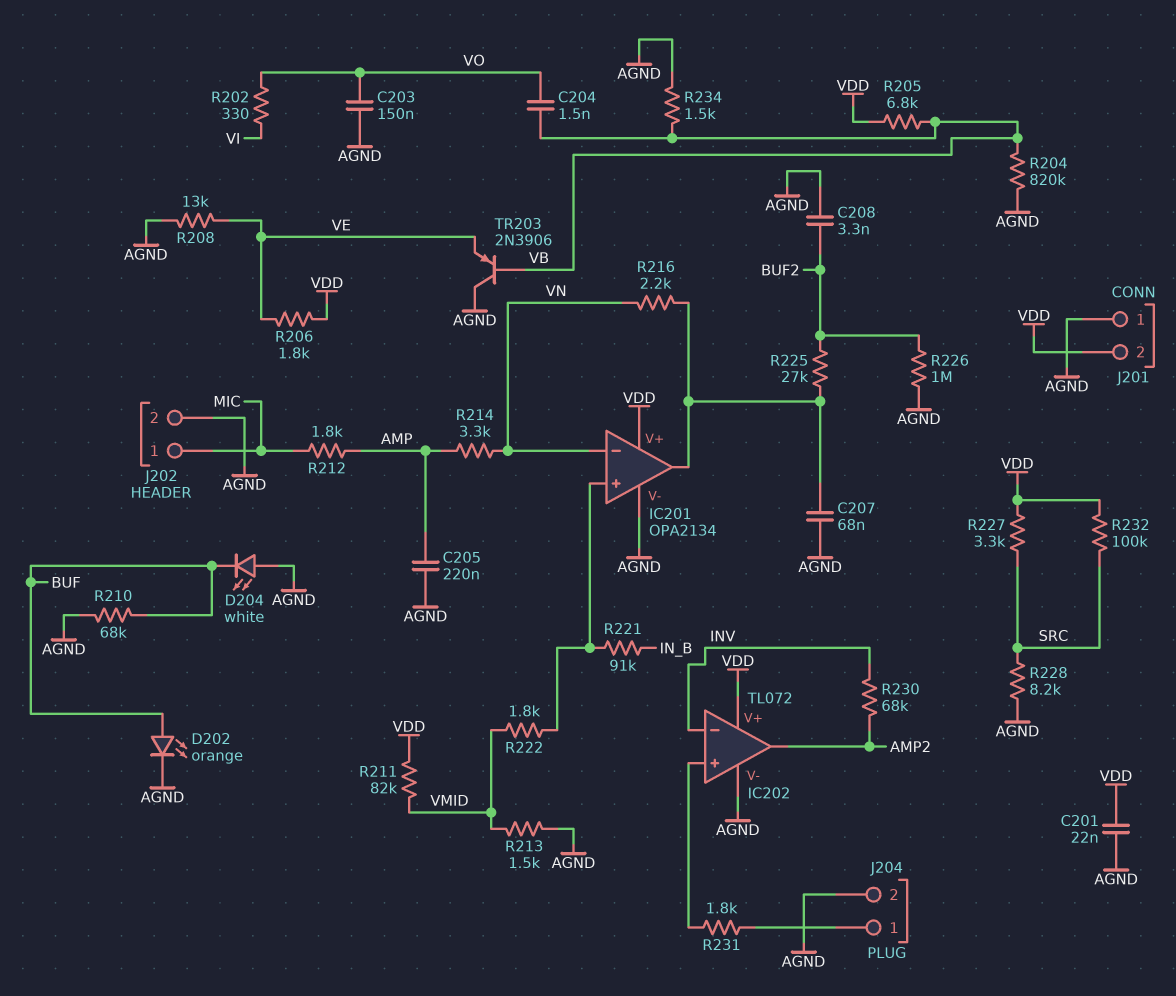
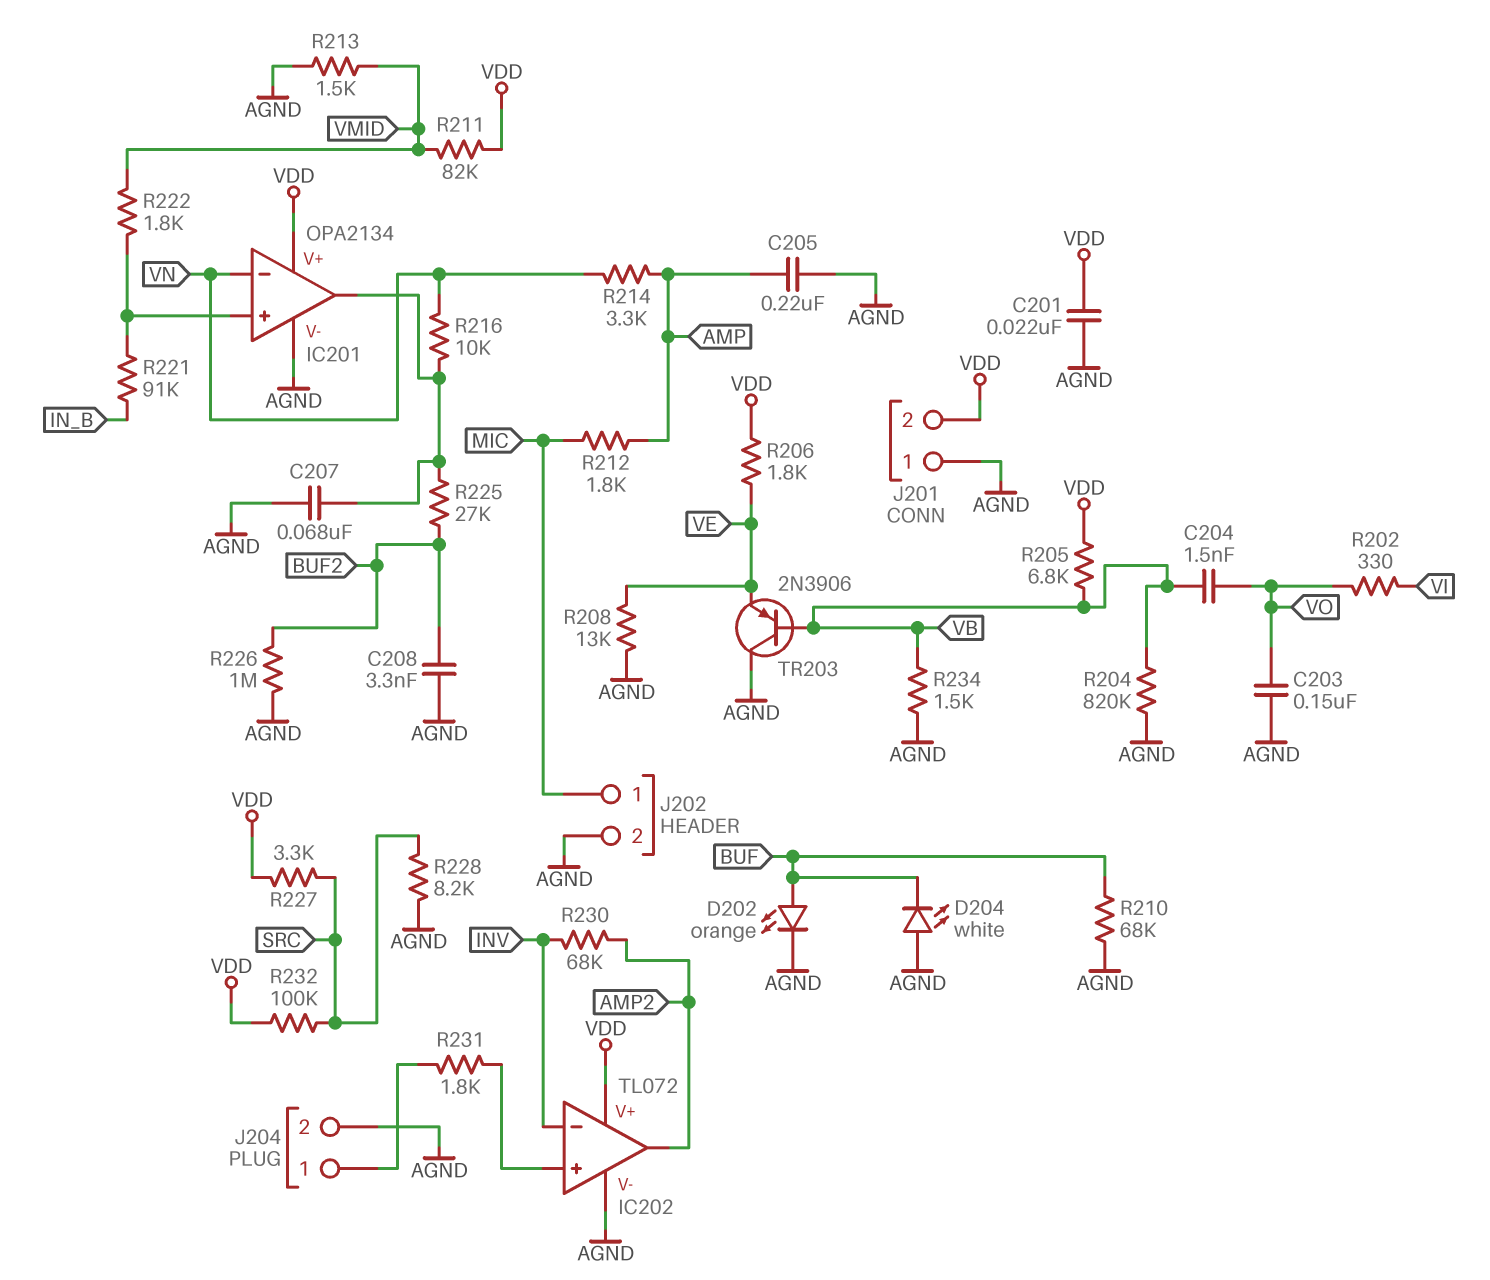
R216: 2.2k (IC201/out, VN) -> 10k (IC201/out, VN)

